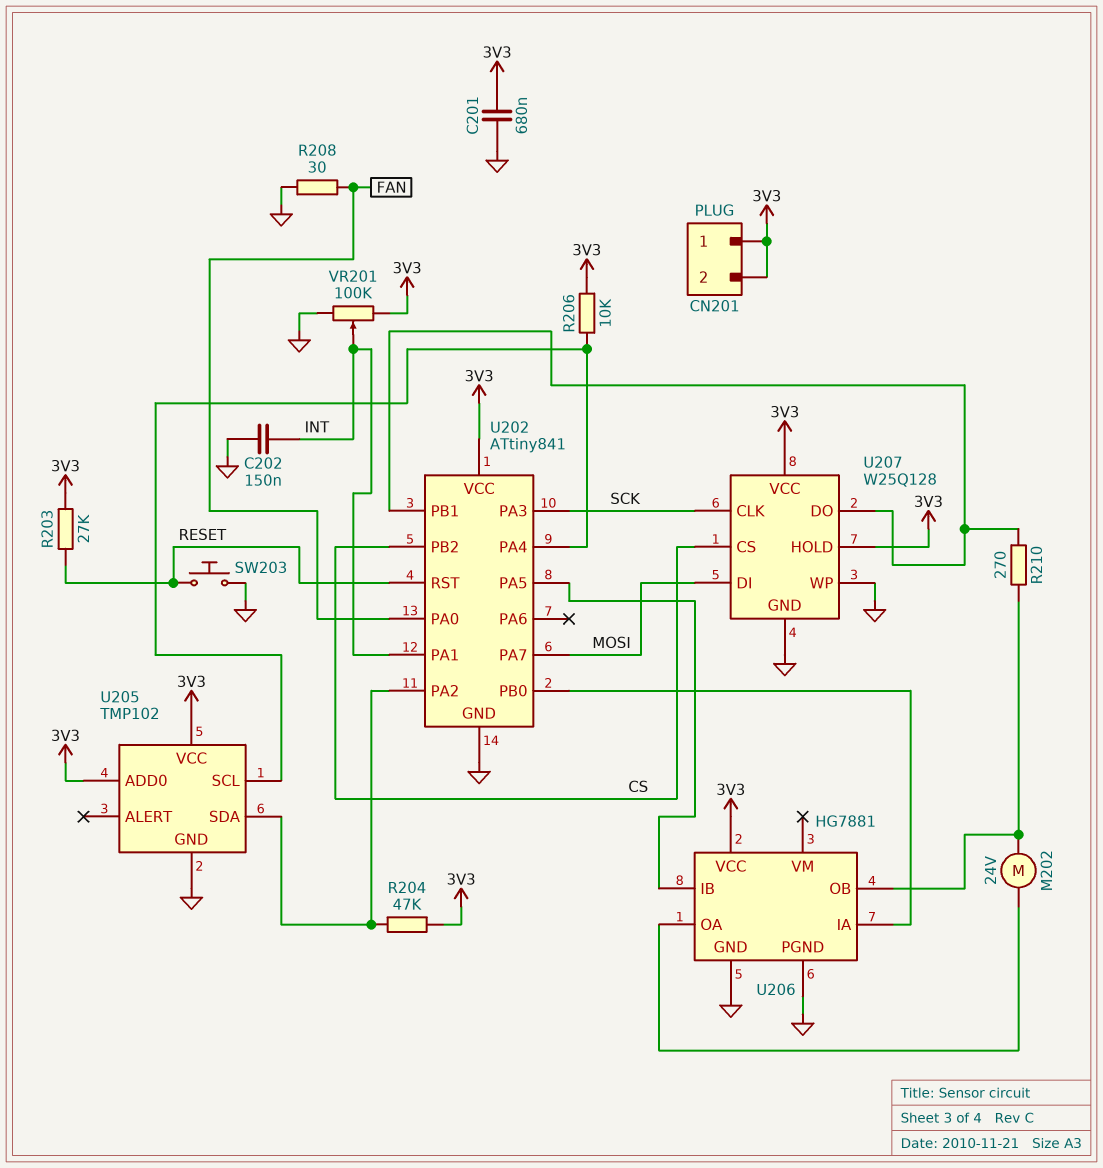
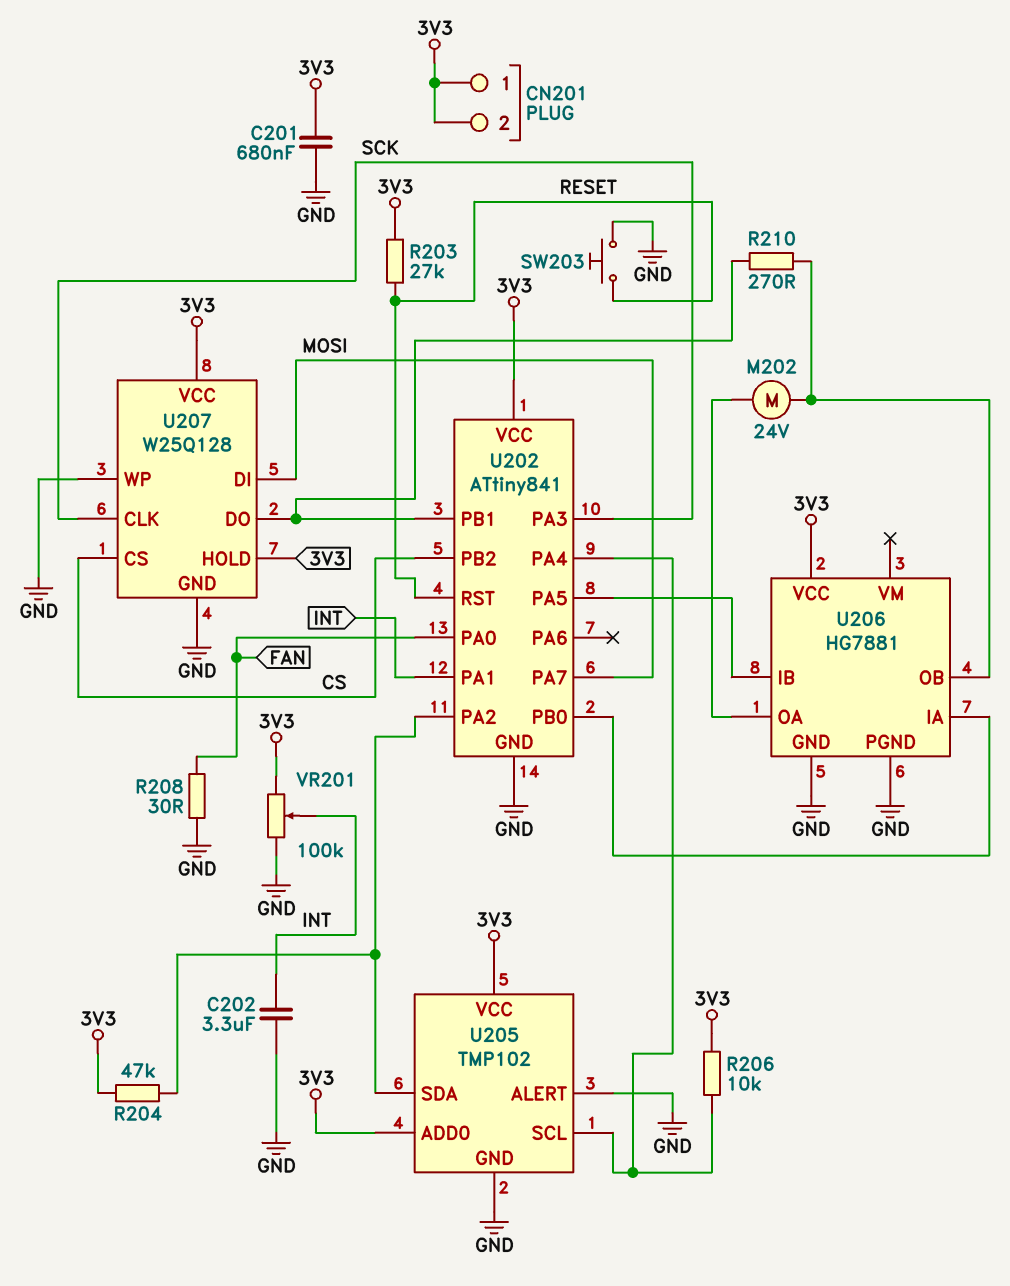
C202: 150nF (GND, INT) -> 3.3uF (GND, INT)
U205 pin ALERT: none -> GND

